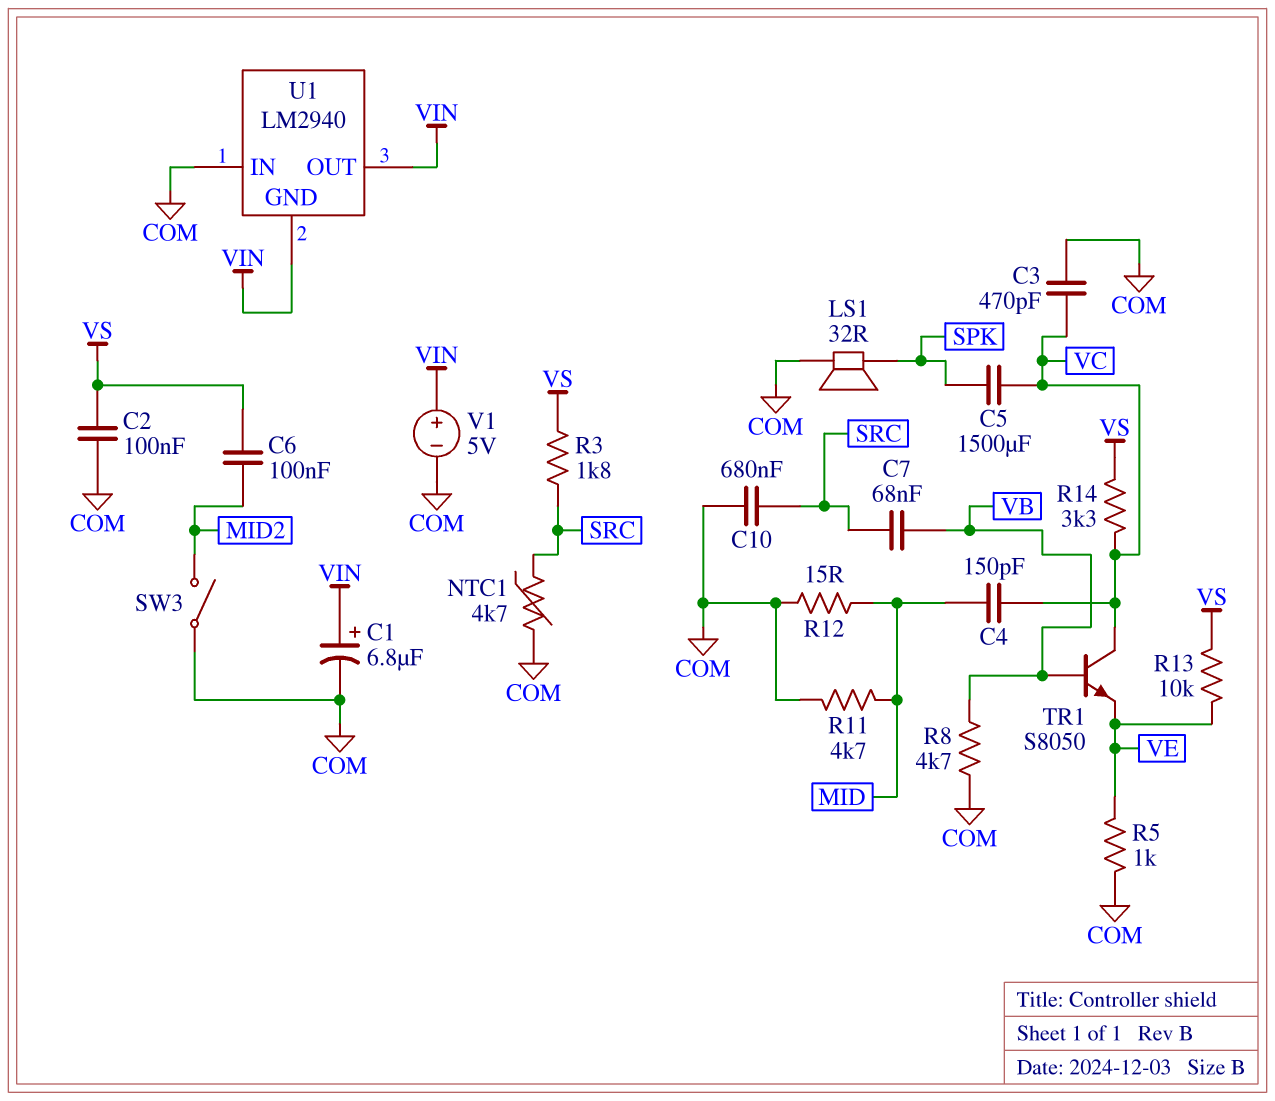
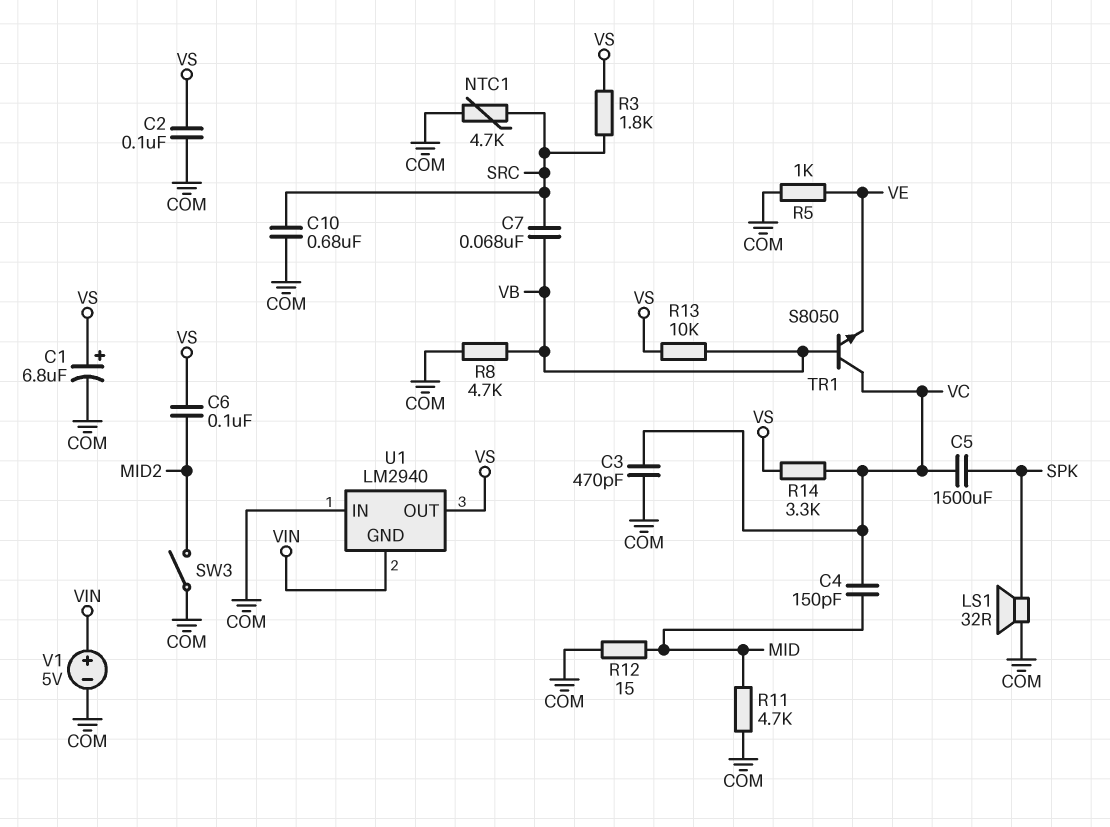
C1: 6.8uF (plus VIN, minus COM) -> 6.8uF (plus VS, minus COM)
R13: 10k (VE, VS) -> 10k (VB, VS)
U1 pin OUT: VIN -> VS

